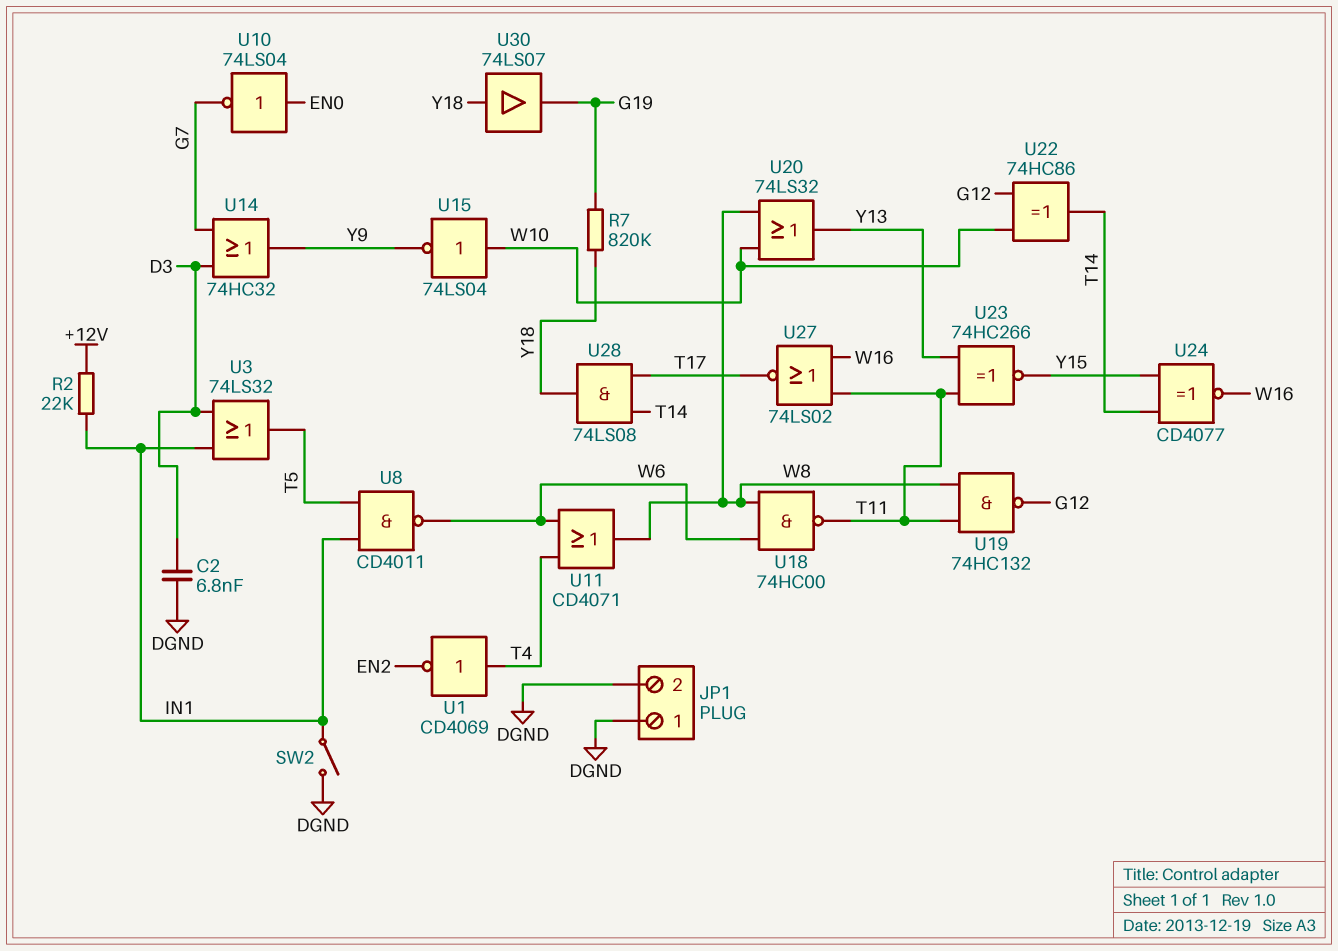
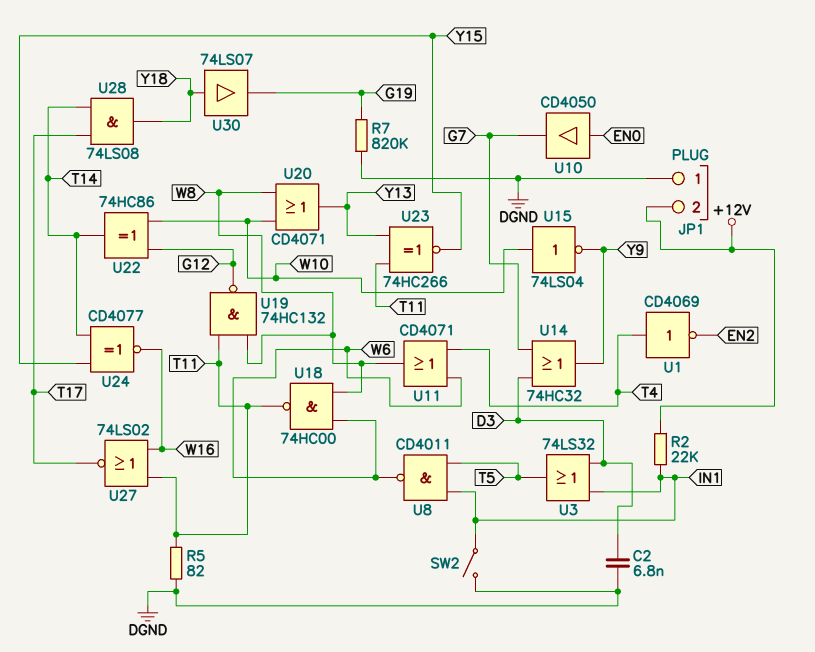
JP1 pin 2: DGND -> +12V
R5: none -> 82 (DGND, T11)
R7: 820k (G19, Y18) -> 820k (DGND, G19)
U10: NOT 74LS04 (in EN0, out G7) -> buffer CD4050 (in EN0, out G7)
U20: OR 74LS32 (in W8, in W10, out Y13) -> OR CD4071 (in W8, in W10, out Y13)

